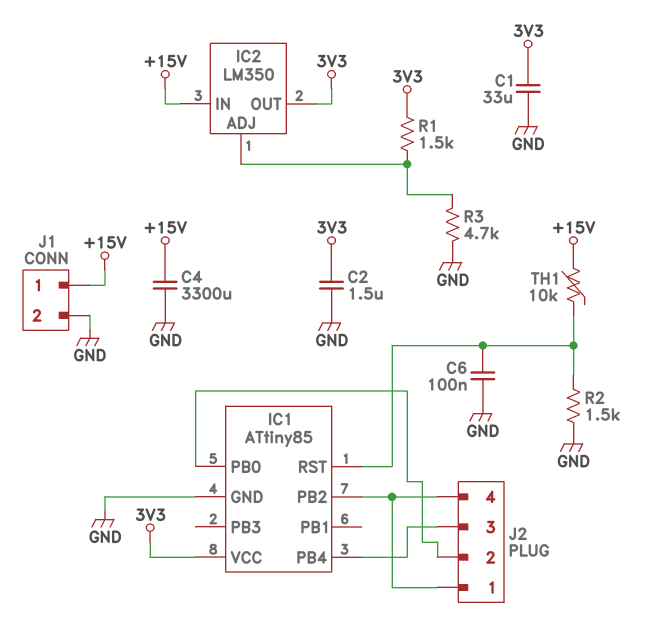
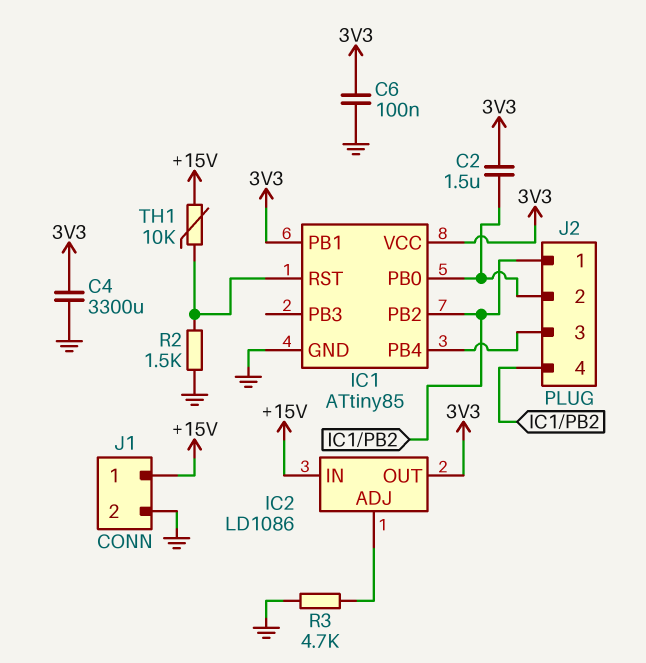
C1: 33uF (3V3, GND) -> none
C2: 1.5uF (3V3, GND) -> 1.5uF (3V3, IC1/PB0)
C4: 3300uF (+15V, GND) -> 3300uF (3V3, GND)
C6: 100nF (GND, IC1/RST) -> 100nF (3V3, GND)
IC1 pin PB1: none -> 3V3
IC2: LM350 -> LD1086
R1: 1.5k (3V3, IC2/ADJ) -> none

